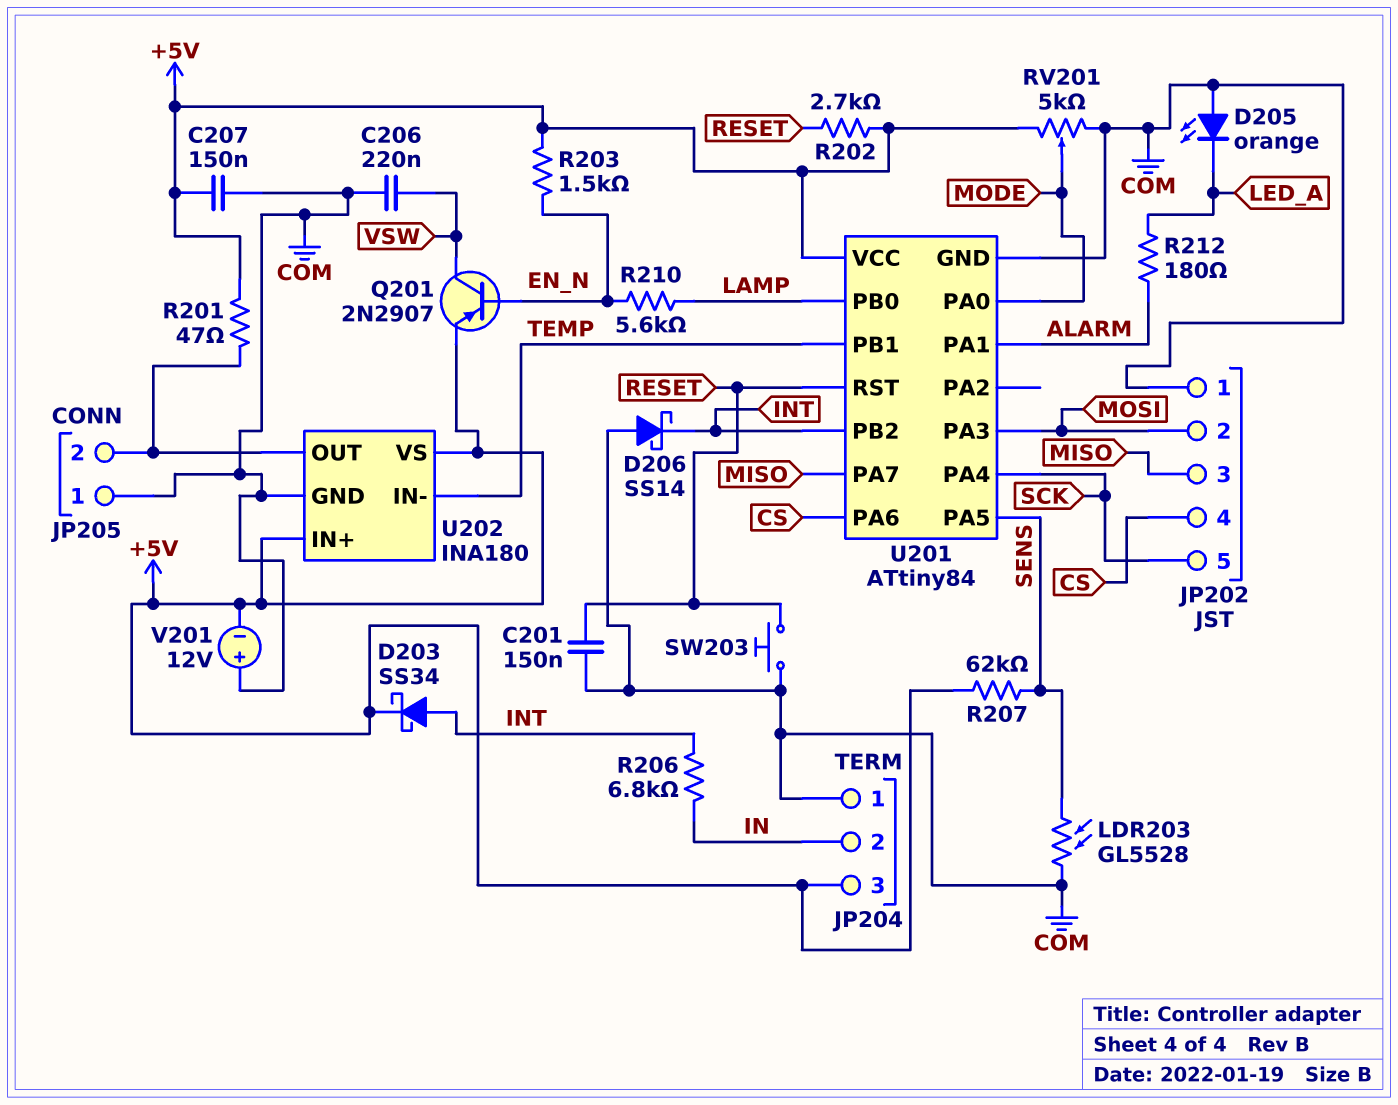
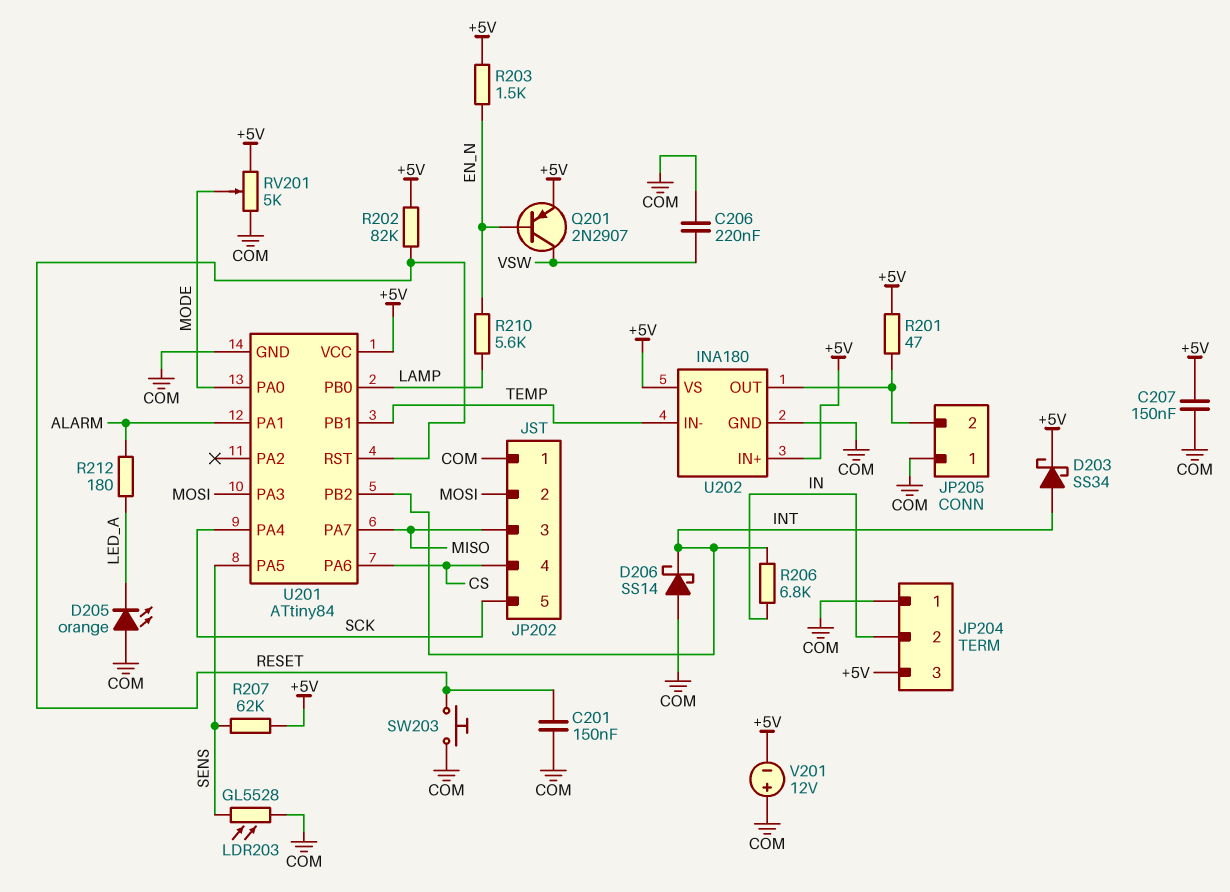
R202: 2.7k (+5V, RESET) -> 82k (+5V, RESET)

